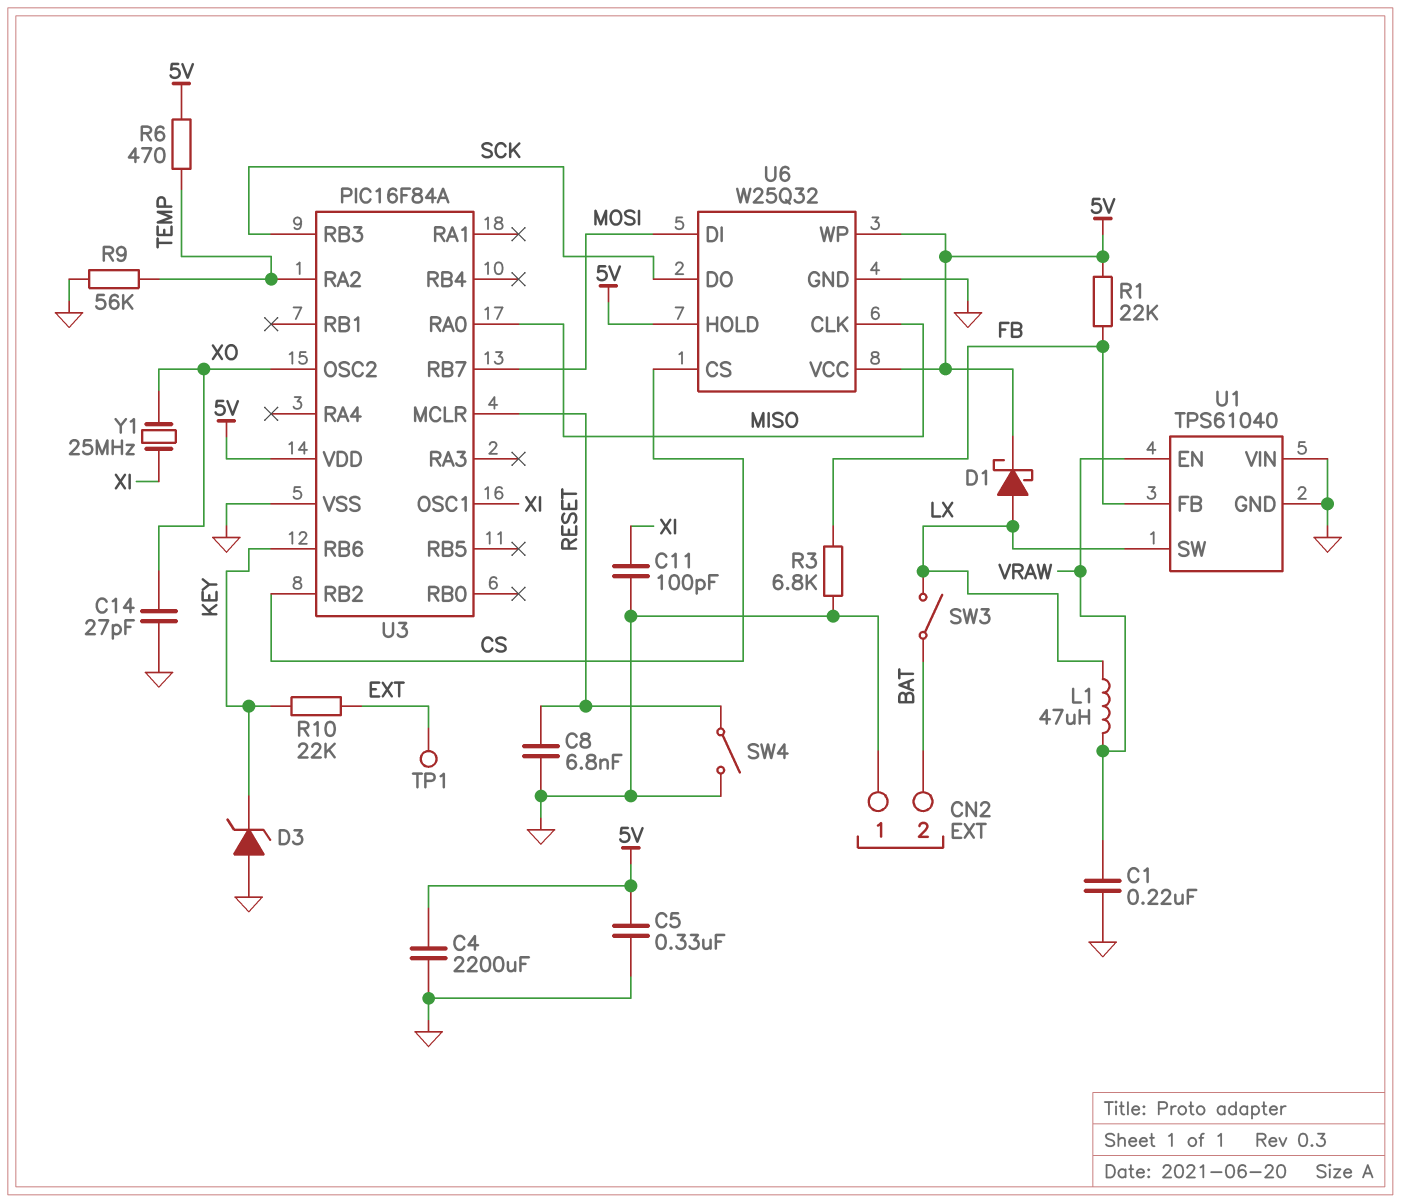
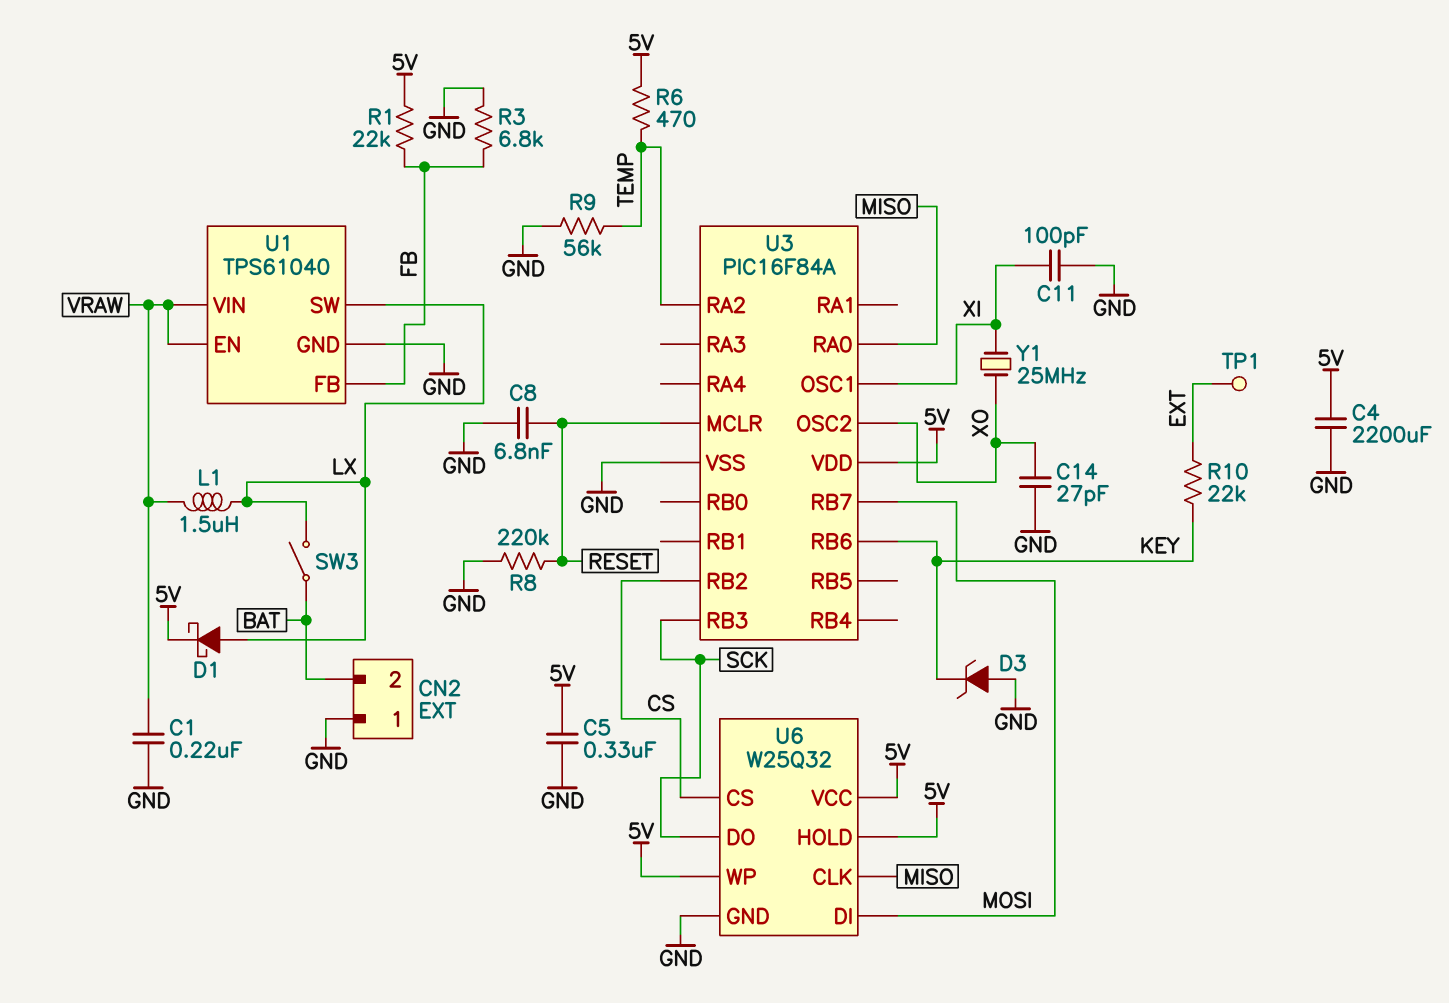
L1: 47uH (LX, VRAW) -> 1.5uH (LX, VRAW)
R8: none -> 220k (GND, RESET)
SW4: switch (GND, RESET) -> none
U1 pin VIN: GND -> VRAW

